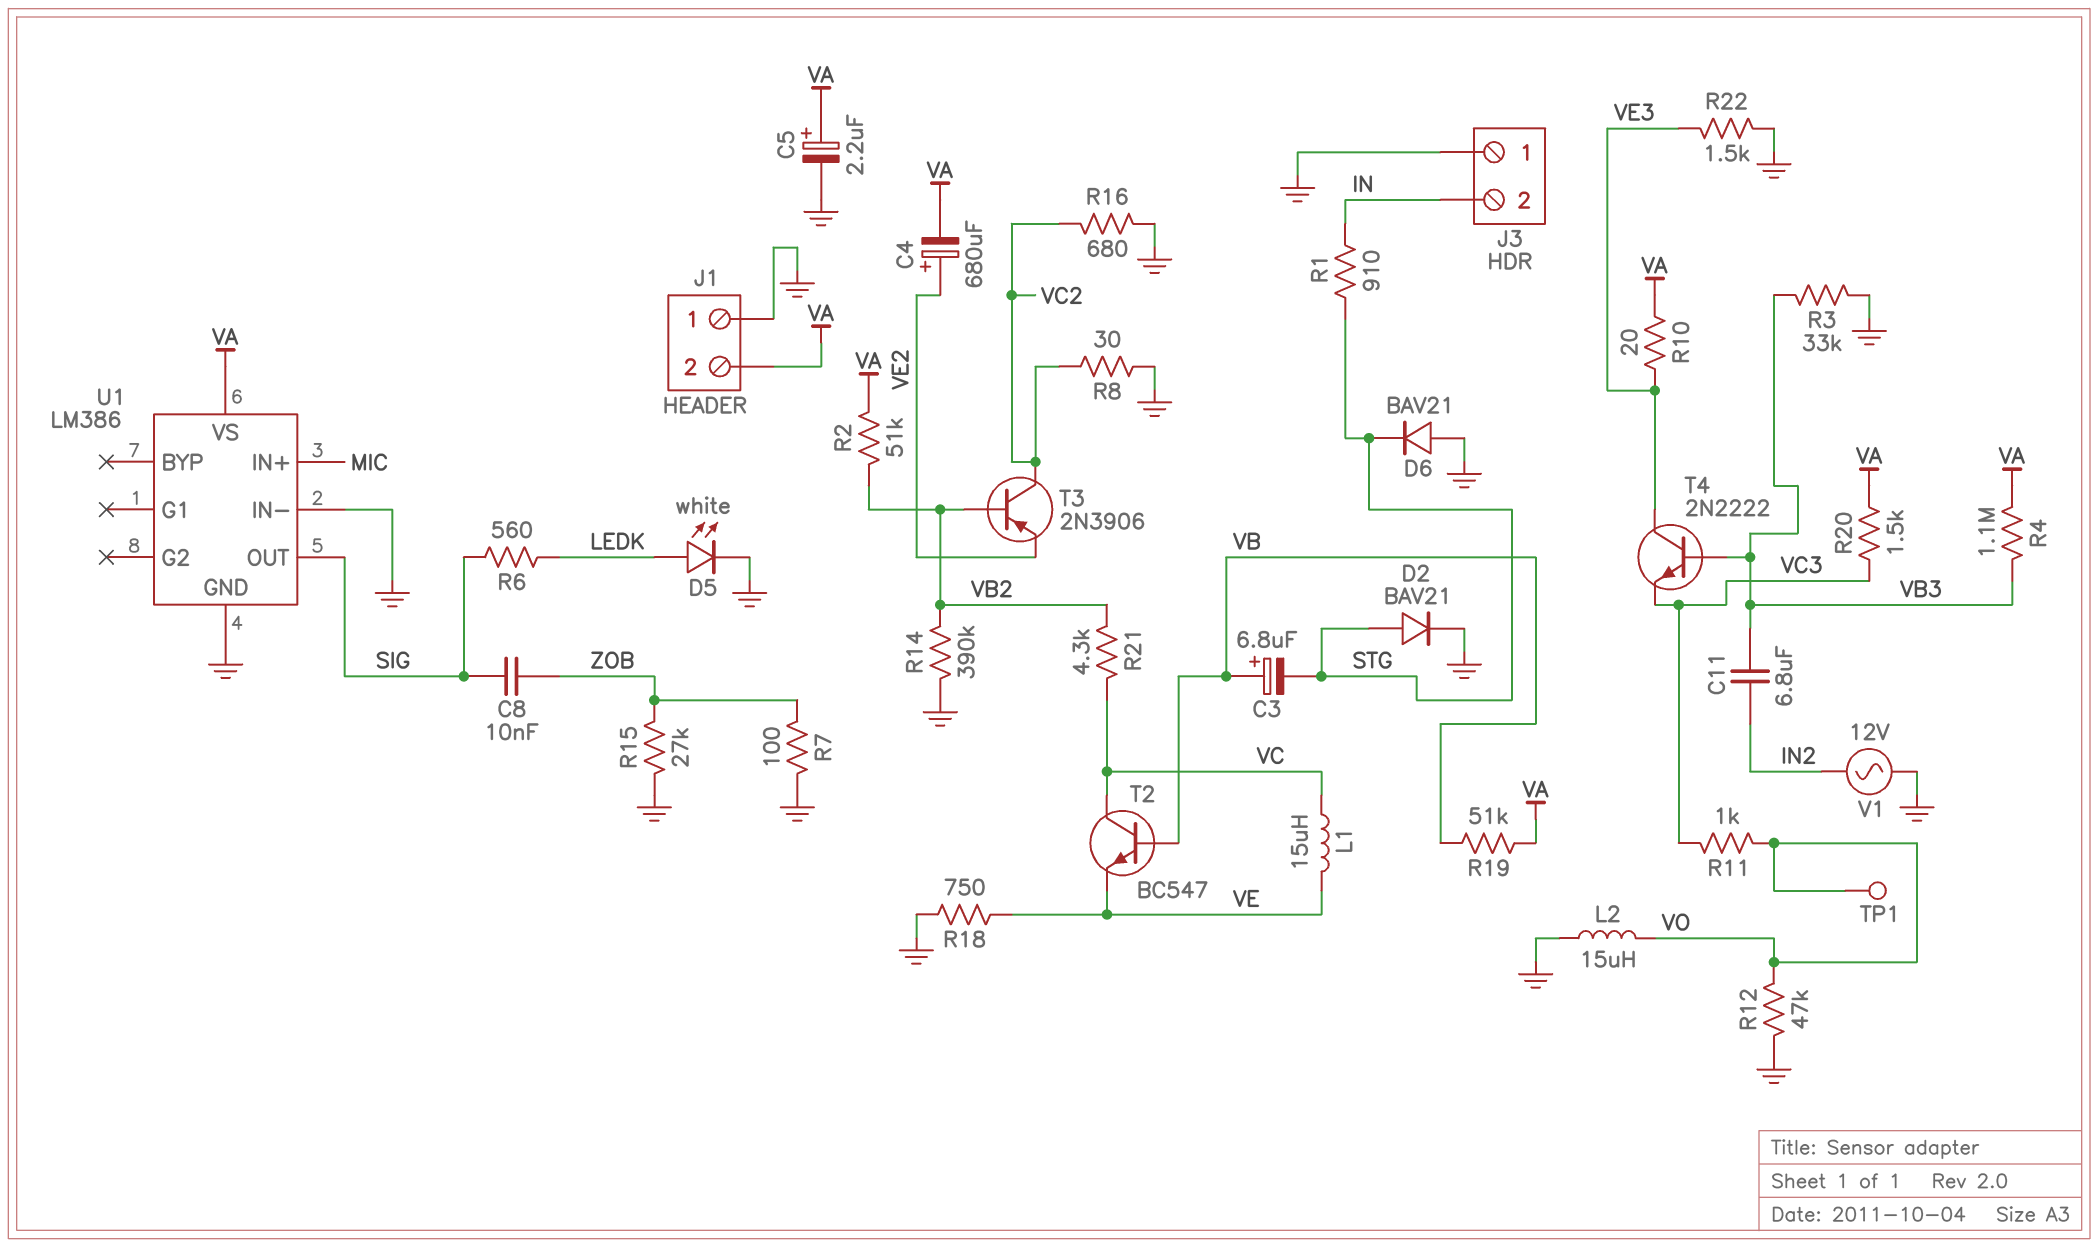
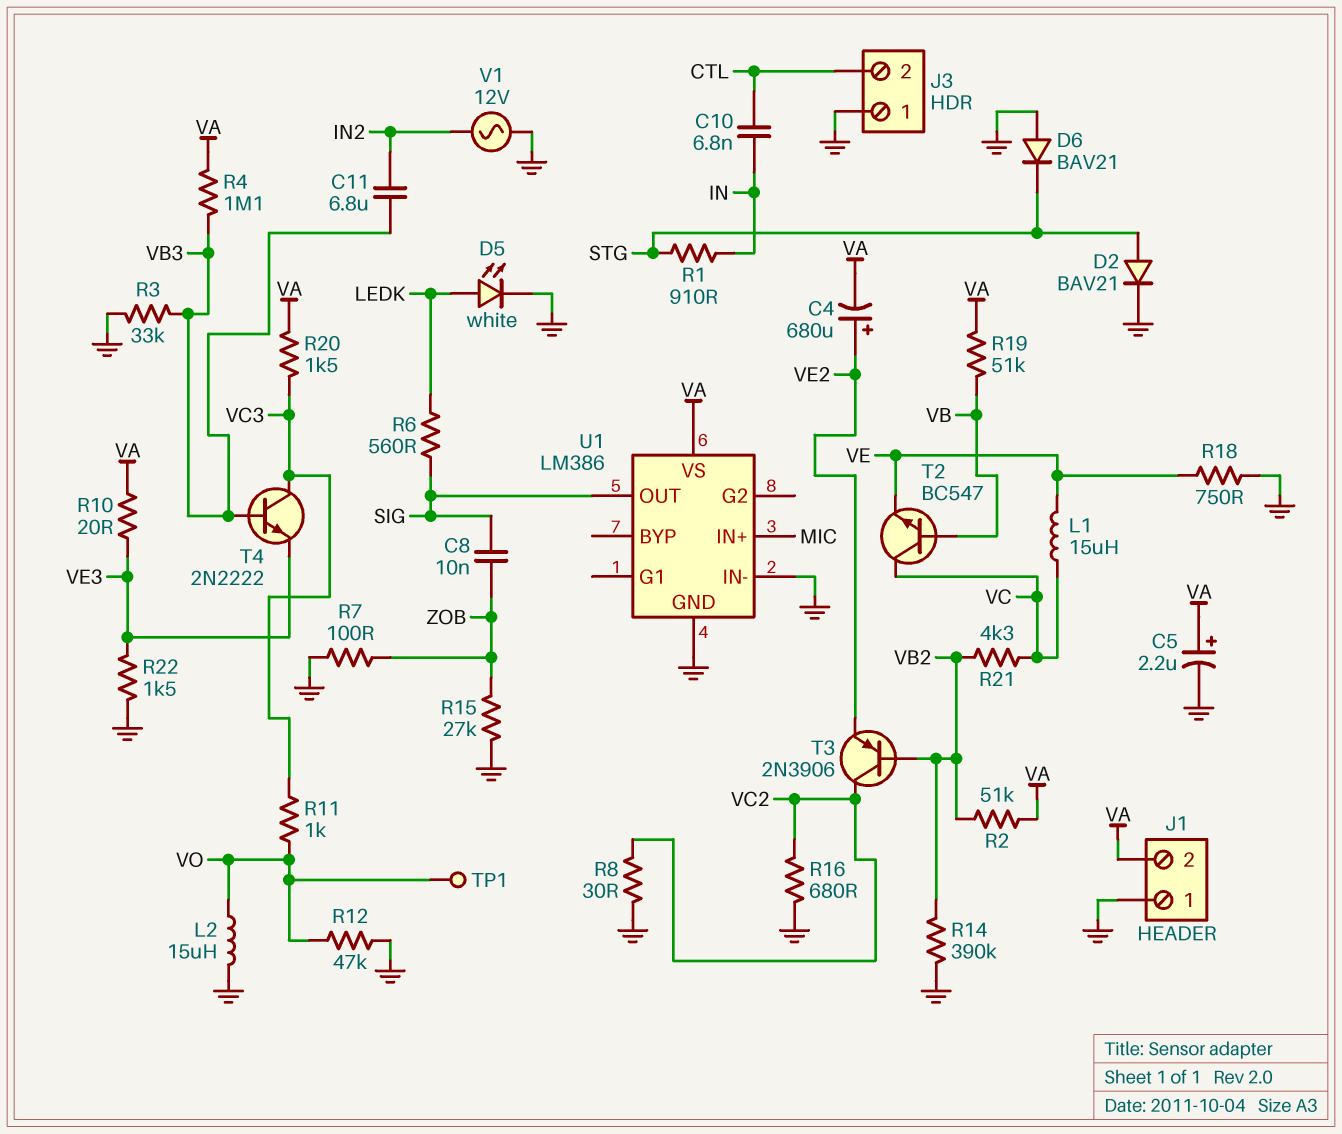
C3: 6.8uF (plus VB, minus STG) -> none
C10: none -> 6.8nF (CTL, IN)
J3 pin 2: IN -> CTL
T4: NPN 2N2222 (B VB3, C VE3, E VC3) -> NPN 2N2222 (B VB3, C VC3, E VE3)

